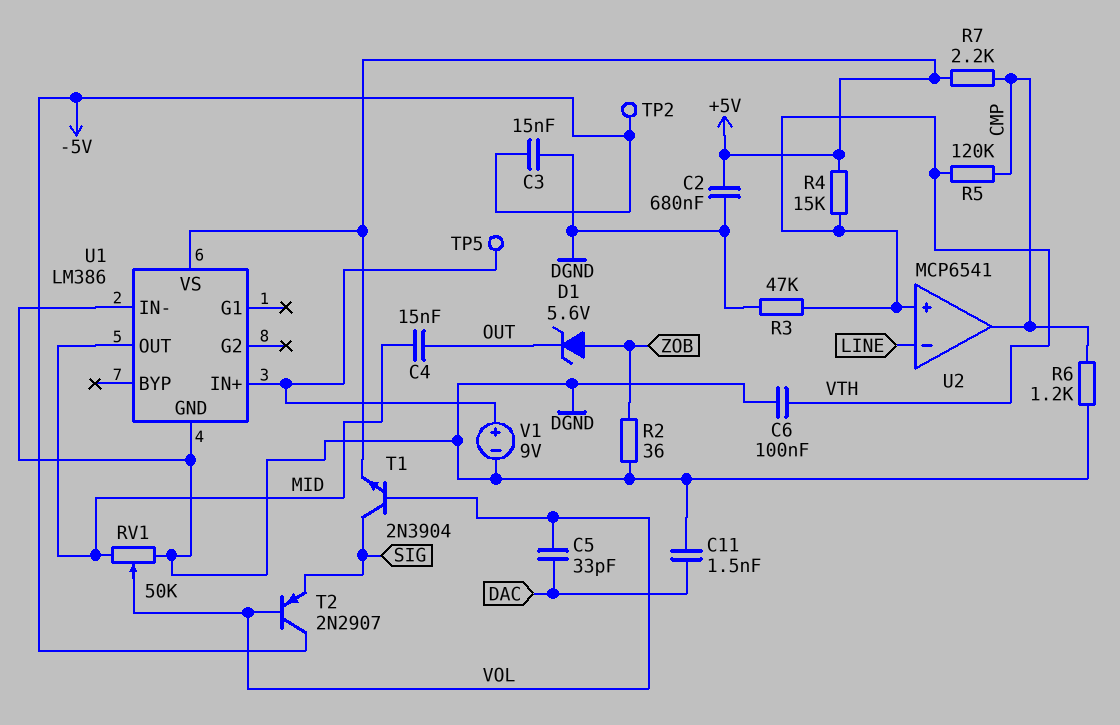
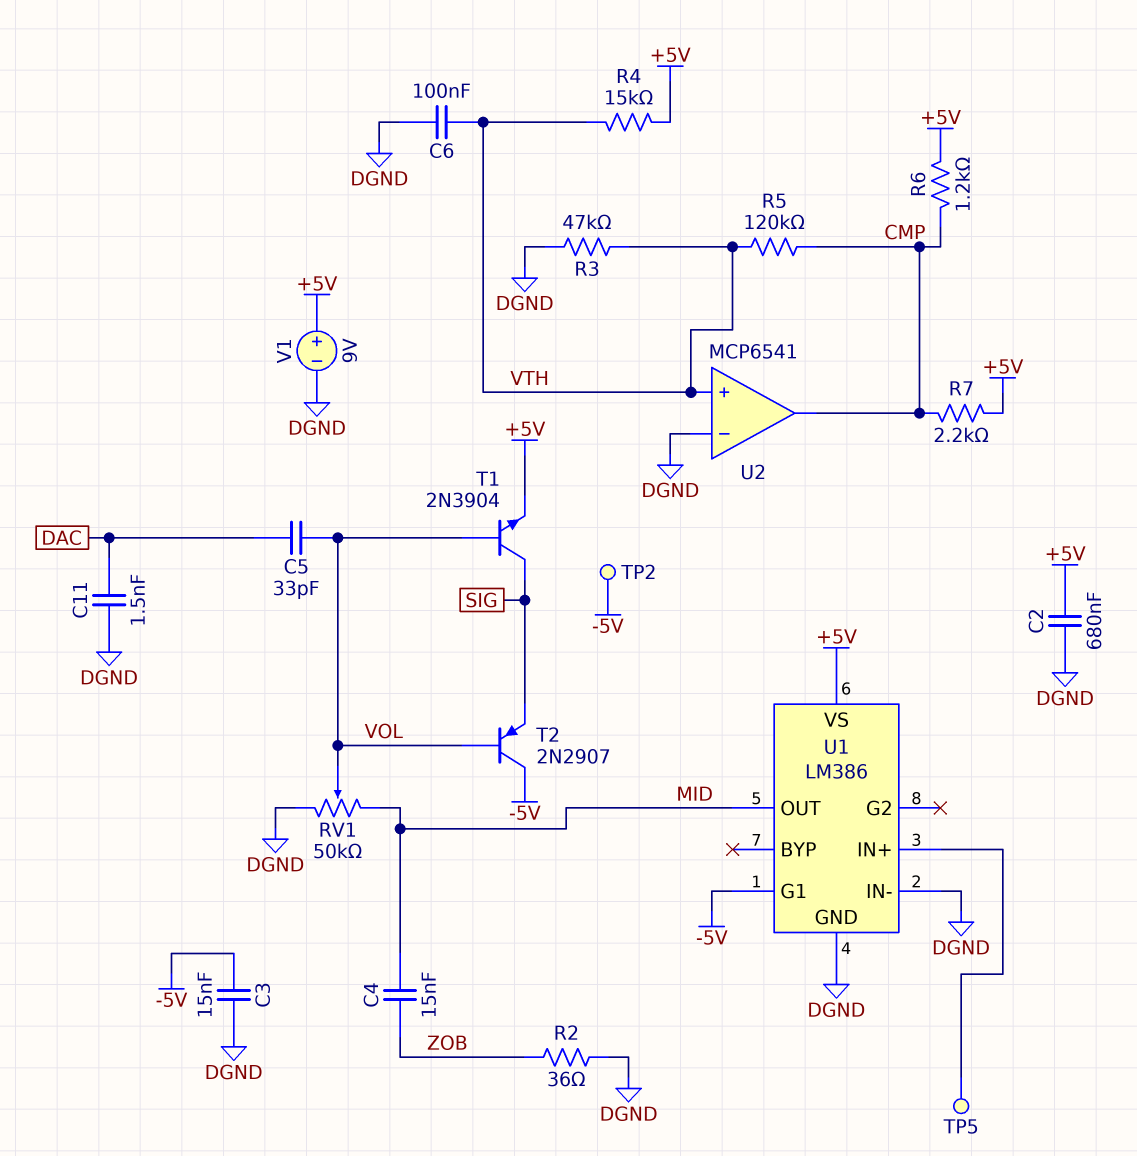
C4: 15nF (MID, OUT) -> 15nF (MID, ZOB)
D1: zener 5.6V (A ZOB, K OUT) -> none
R6: 1.2k (CMP, DGND) -> 1.2k (+5V, CMP)
U1 pin G1: none -> -5V
U2 pin in-: LINE -> DGND
V1: 9V (plus U1/IN+, minus DGND) -> 9V (plus +5V, minus DGND)

